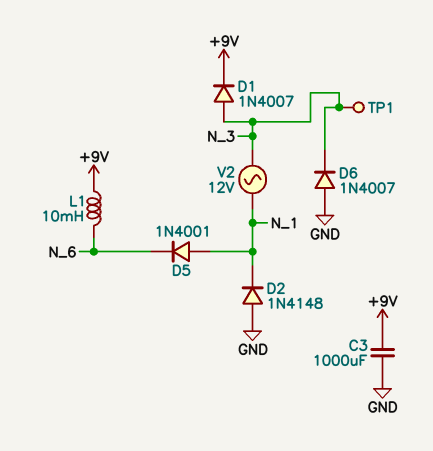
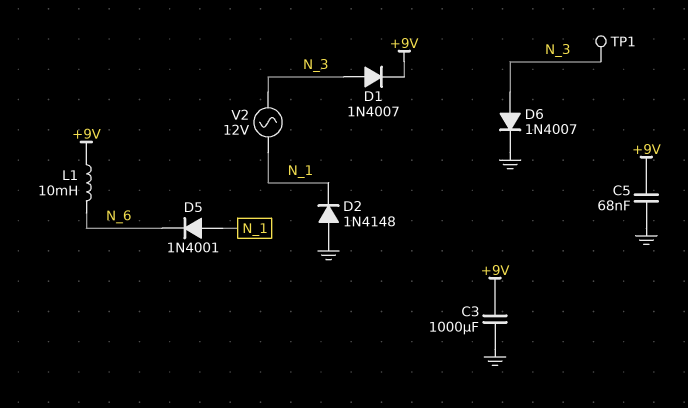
C5: none -> 68nF (+9V, GND)
D6: diode 1N4007 (A GND, K N_3) -> diode 1N4007 (A N_3, K GND)

